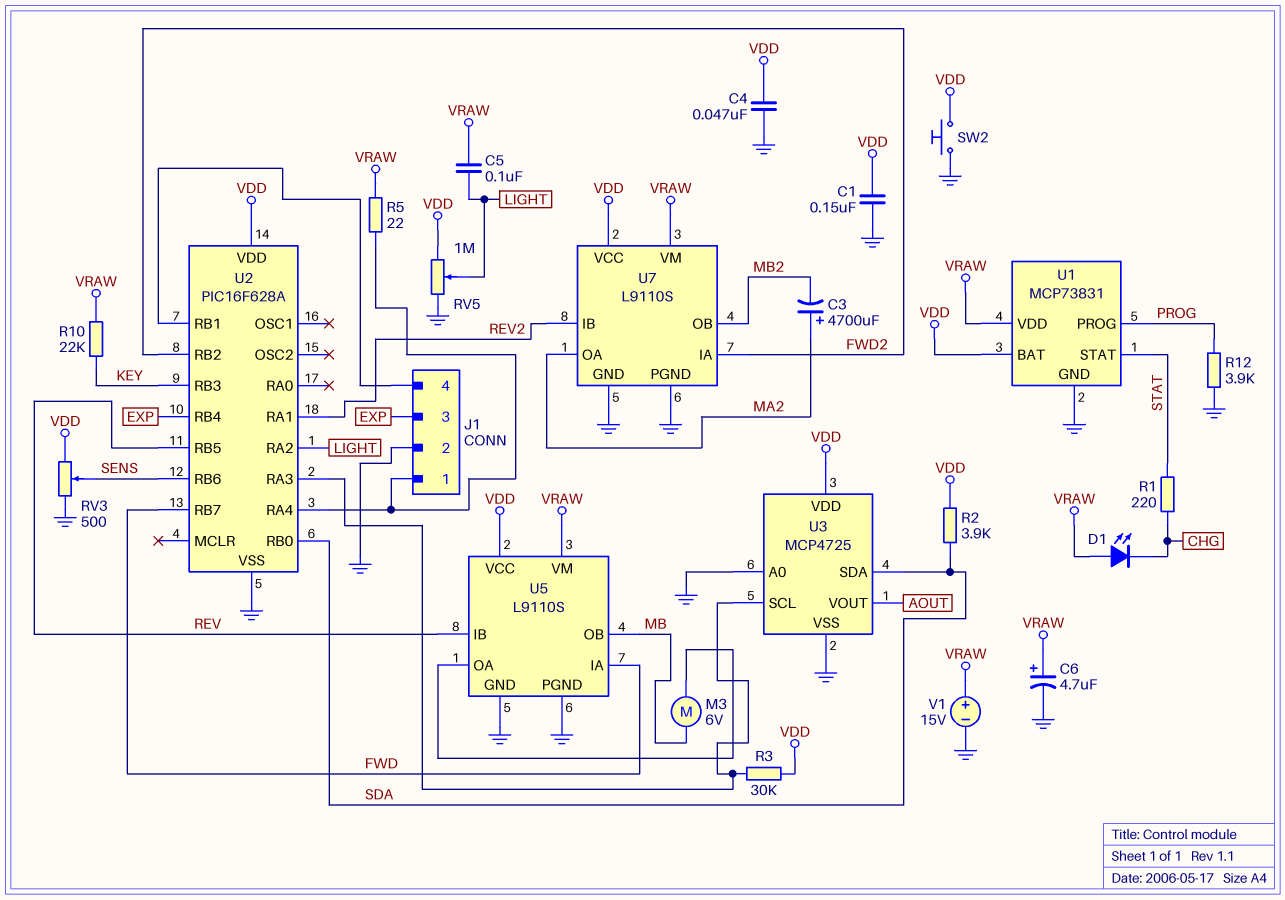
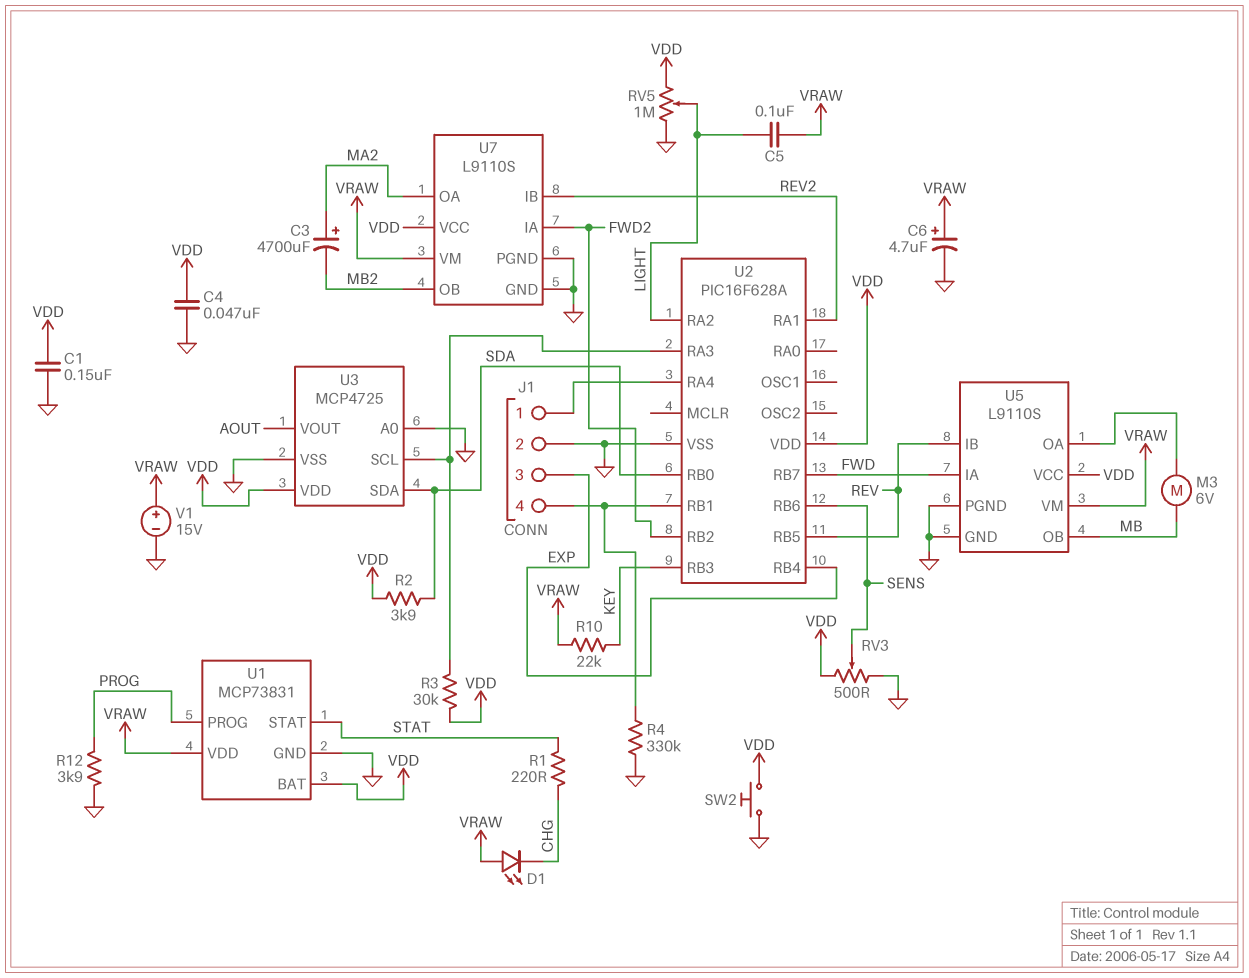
R4: none -> 330k (GND, J1/4)
R5: 22 (J1/1, VRAW) -> none

